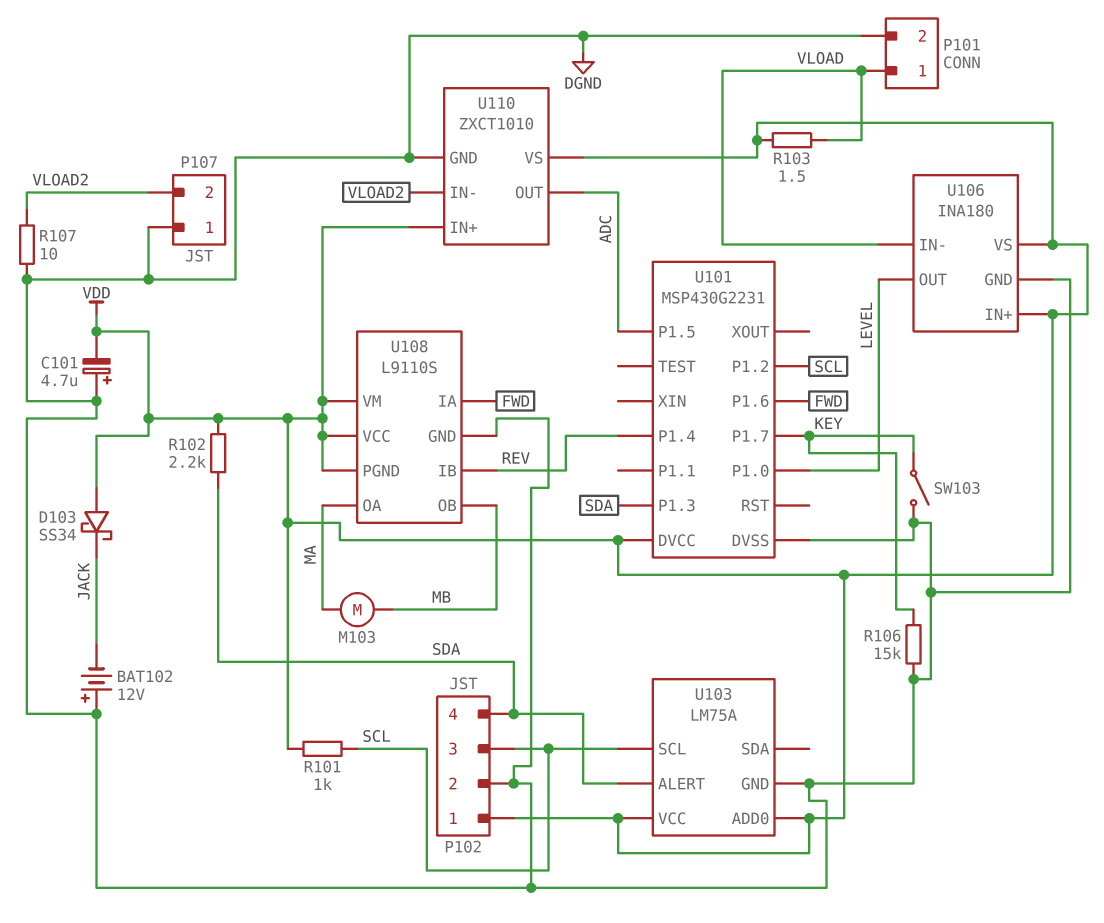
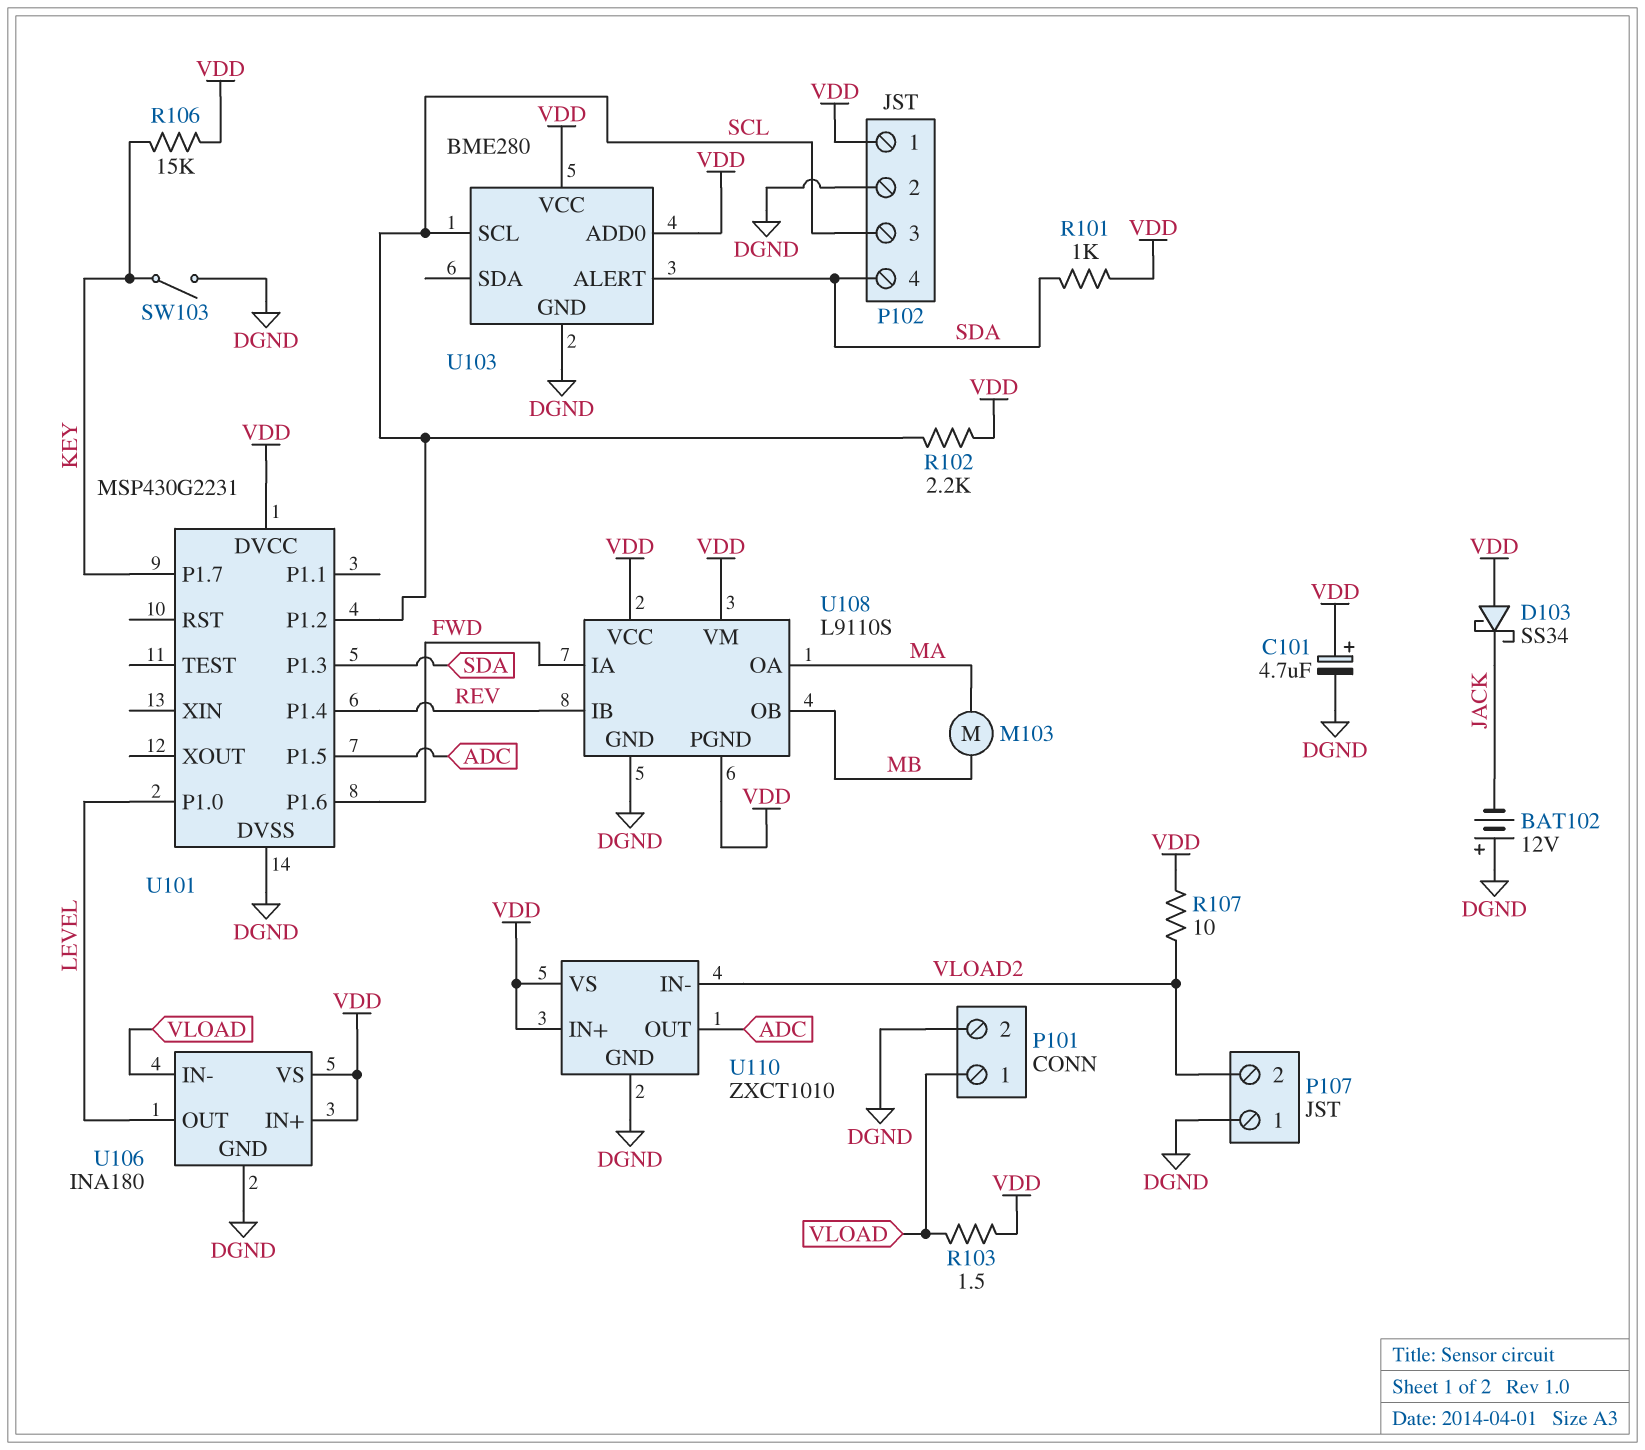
C101: 4.7uF (plus DGND, minus VDD) -> 4.7uF (plus VDD, minus DGND)
R101: 1k (SCL, VDD) -> 1k (SDA, VDD)
R102: 2.2k (SDA, VDD) -> 2.2k (SCL, VDD)
R106: 15k (DGND, KEY) -> 15k (KEY, VDD)
R107: 10 (DGND, VLOAD2) -> 10 (VDD, VLOAD2)
U103: LM75A -> BME280

